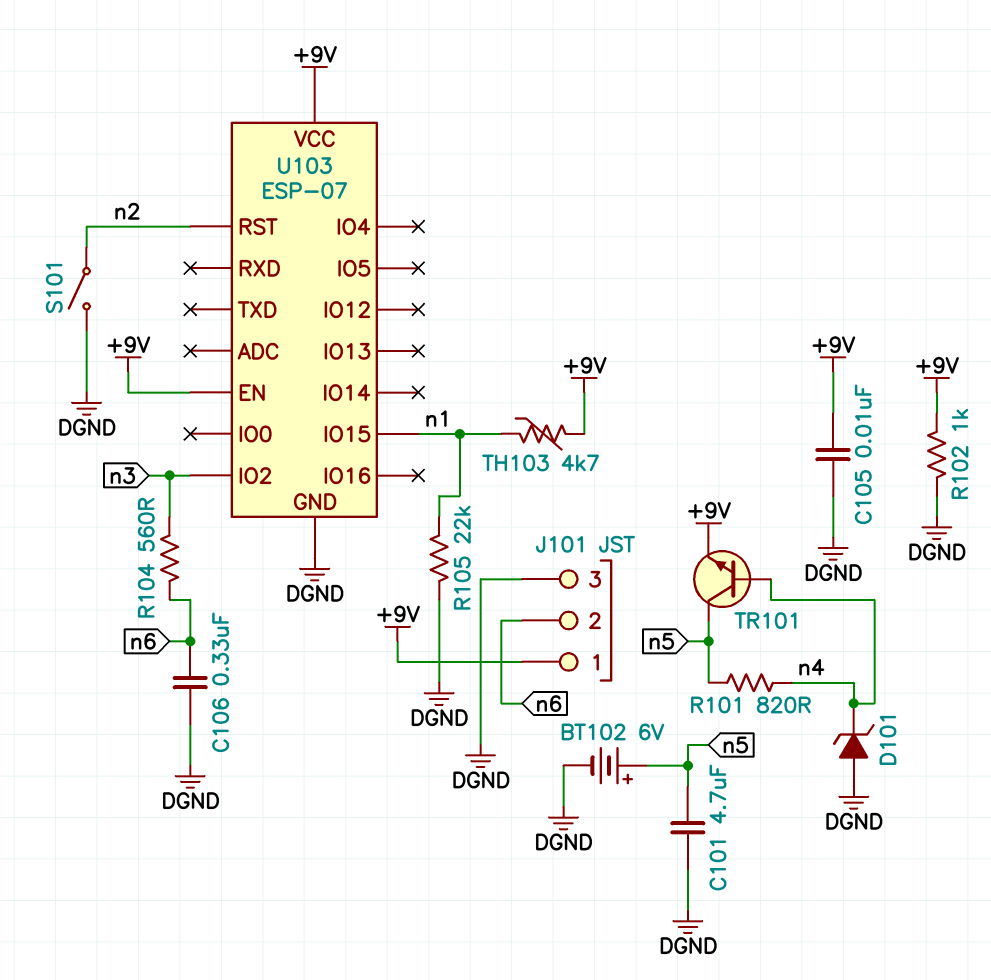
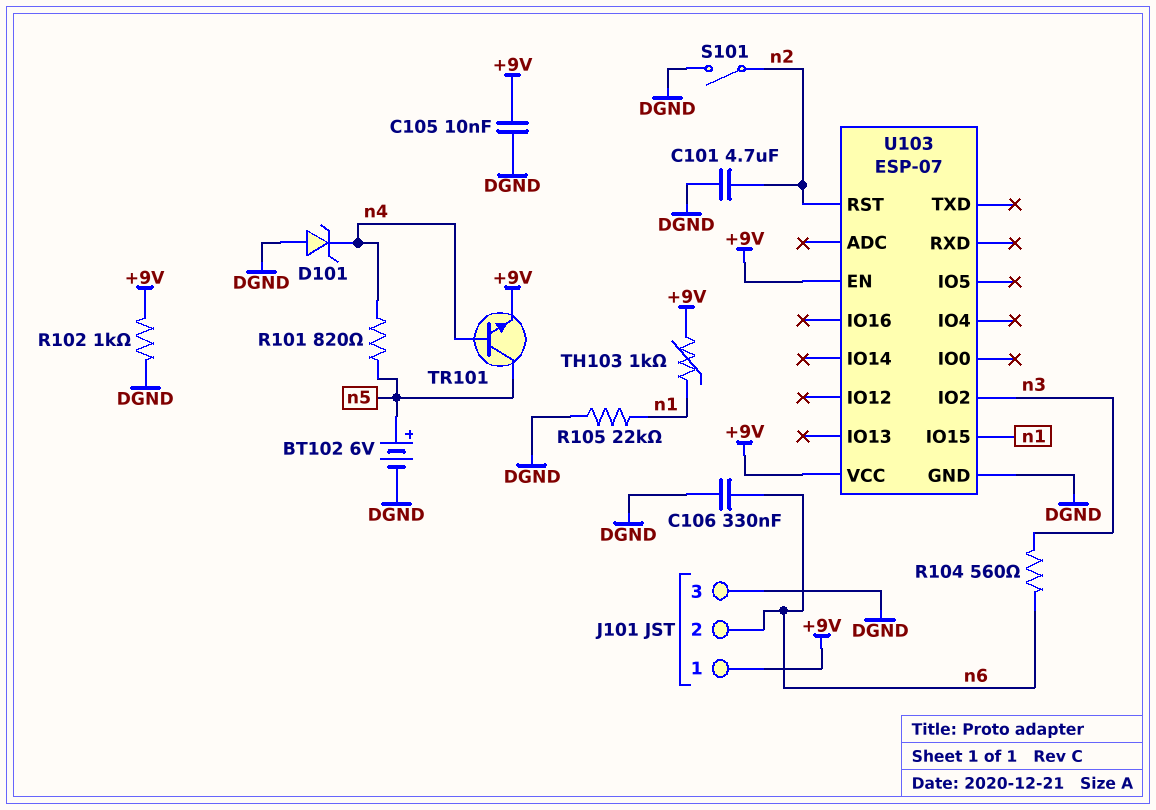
C101: 4.7uF (DGND, n5) -> 4.7uF (DGND, n2)
TH103: 4.7k (+9V, n1) -> 1k (+9V, n1)

